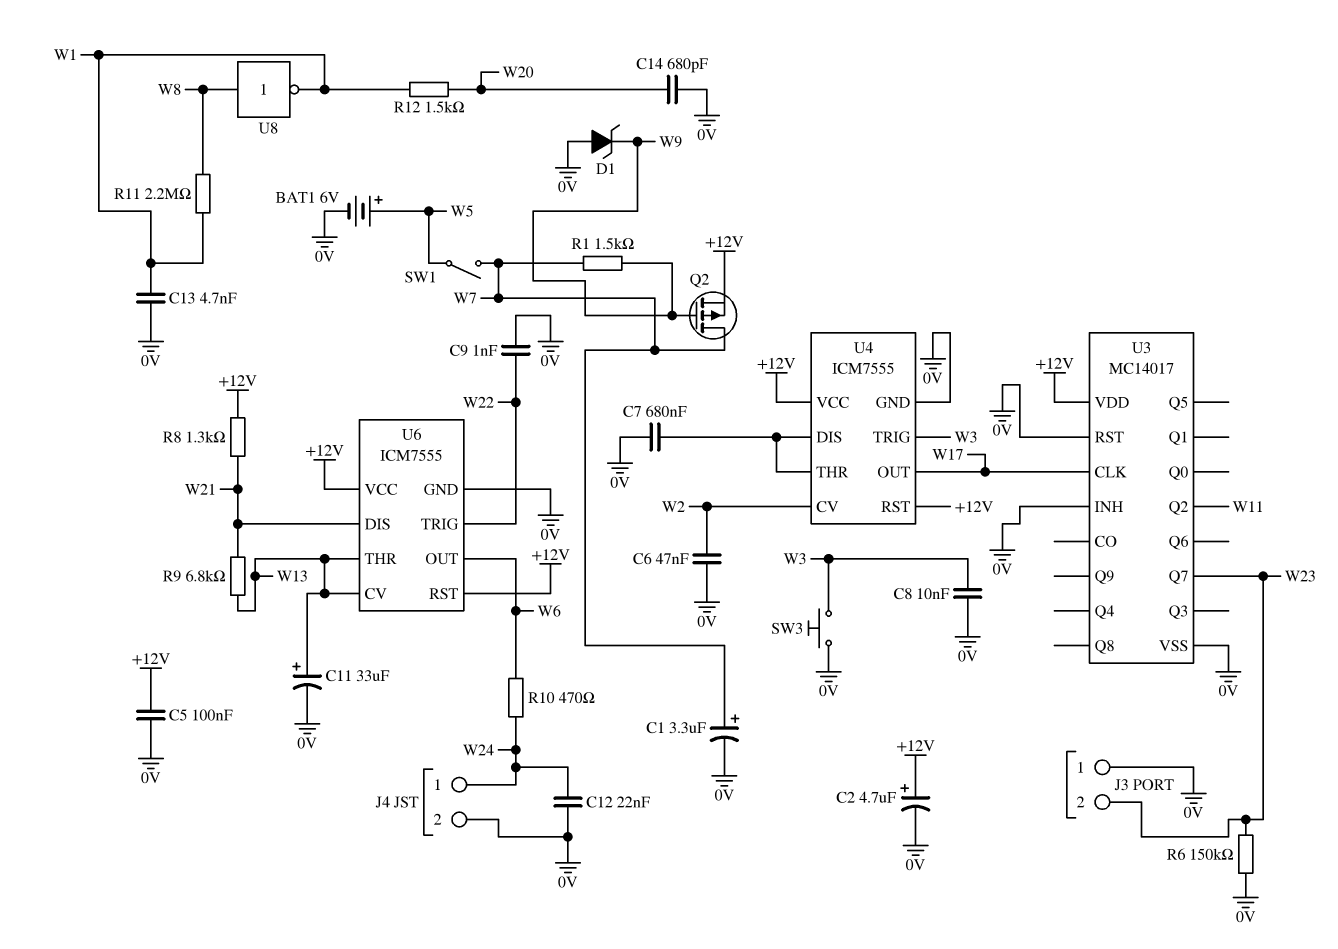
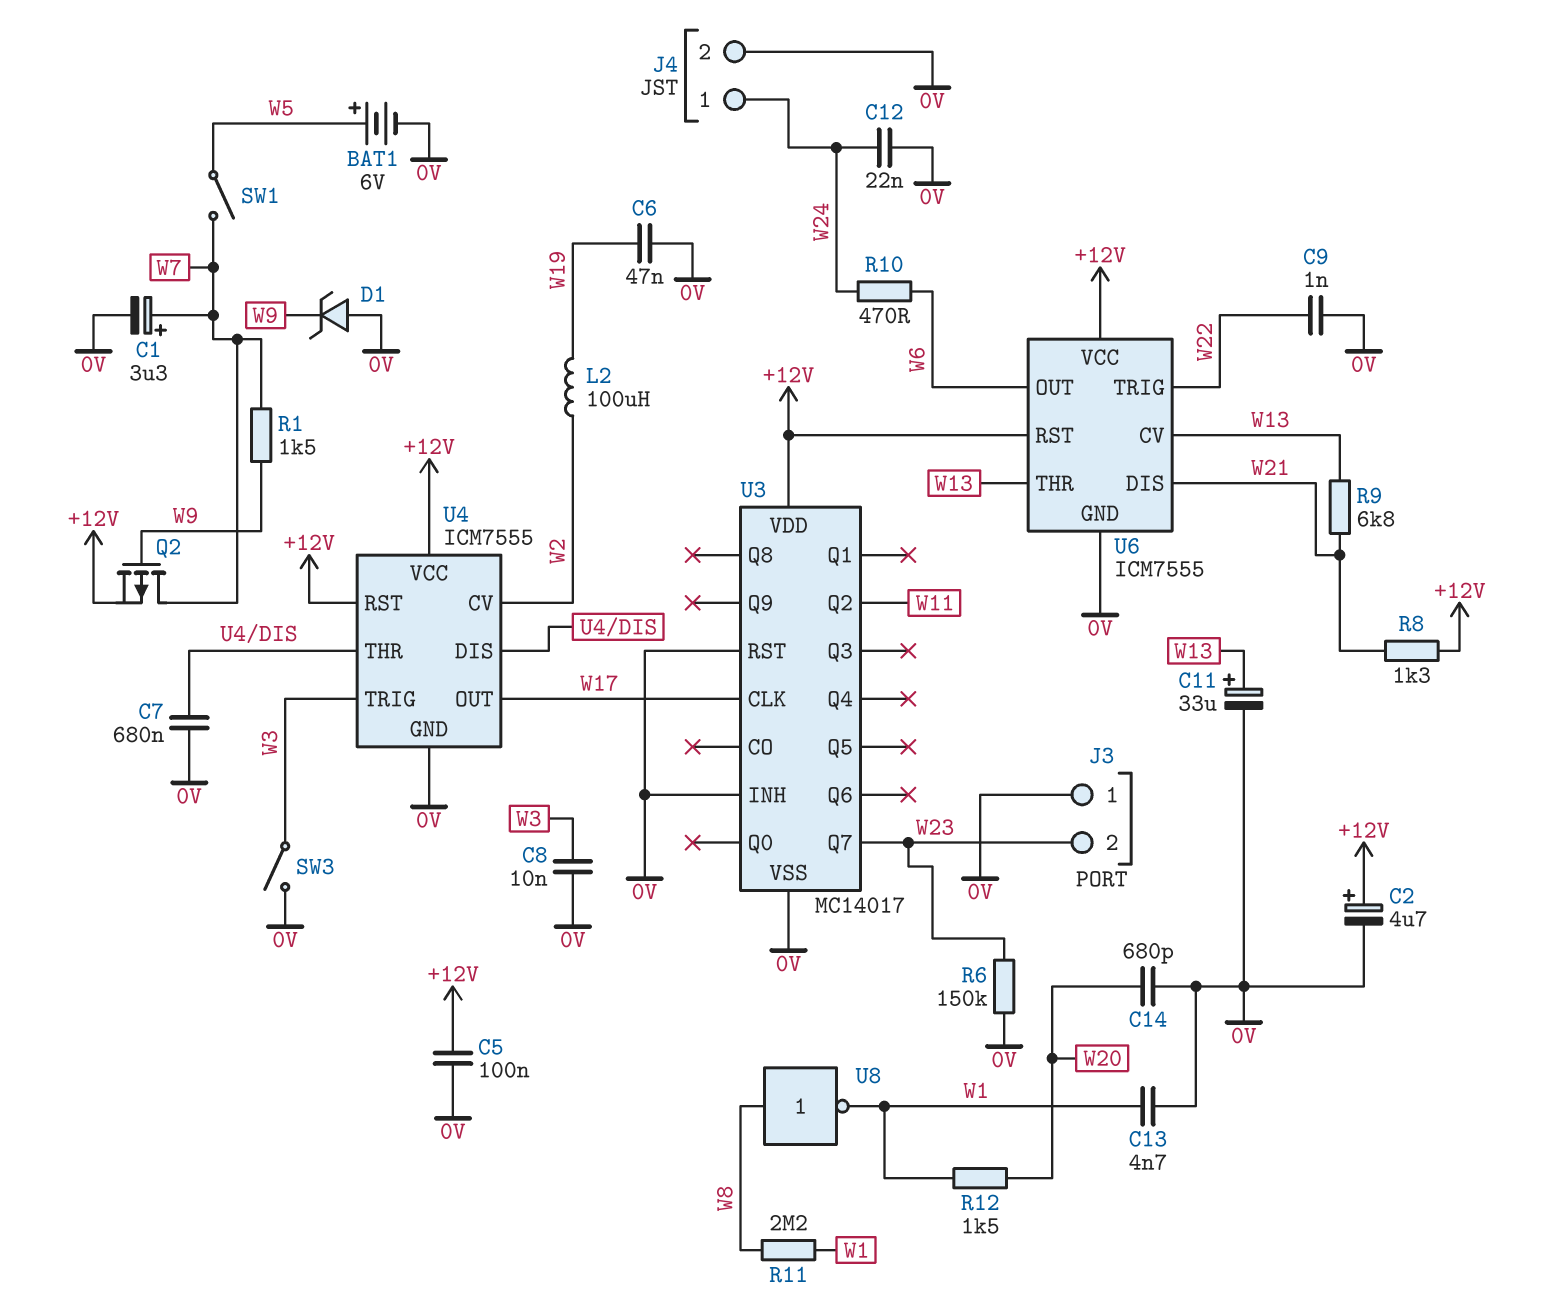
C6: 47nF (0V, W2) -> 47nF (0V, W19)
L2: none -> 100uH (W2, W19)
SW3: button (0V, W3) -> switch (0V, W3)

